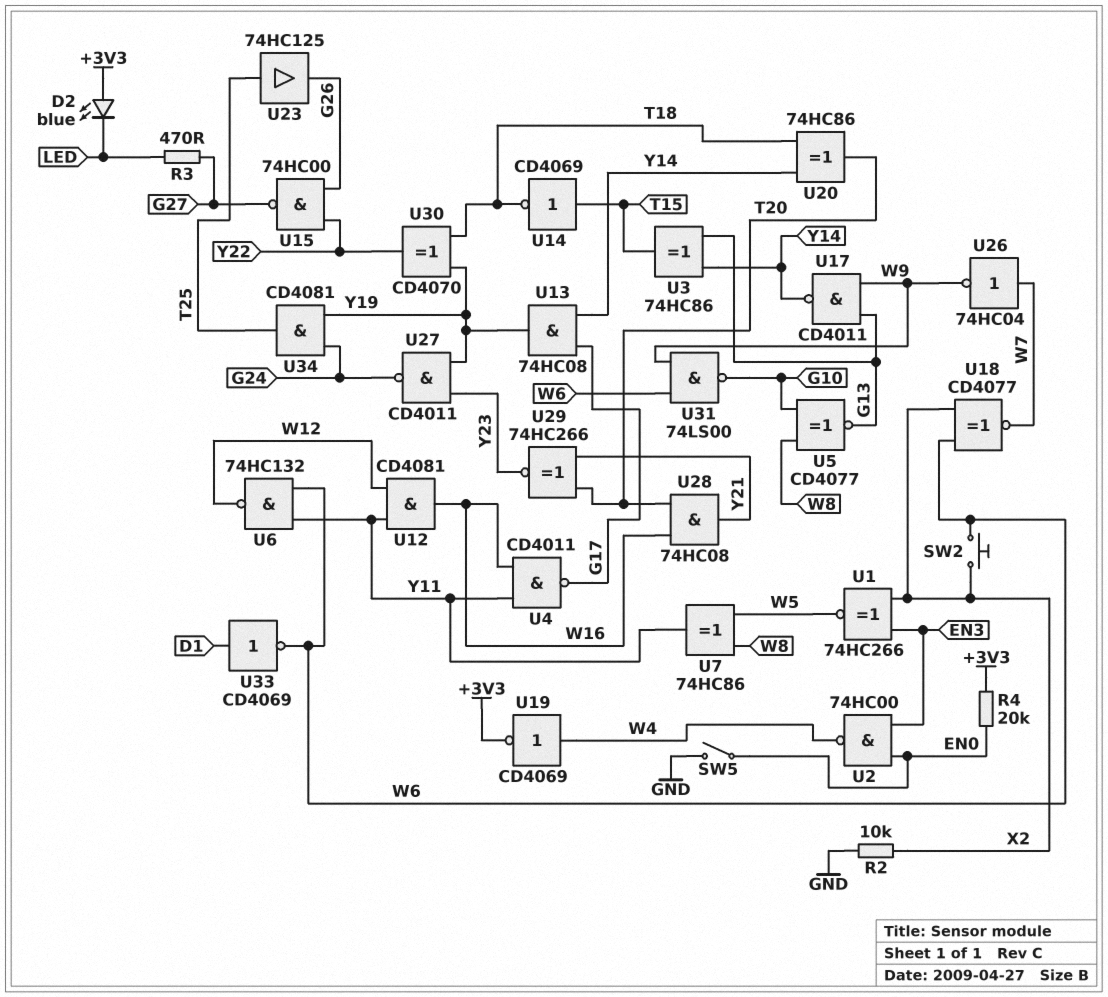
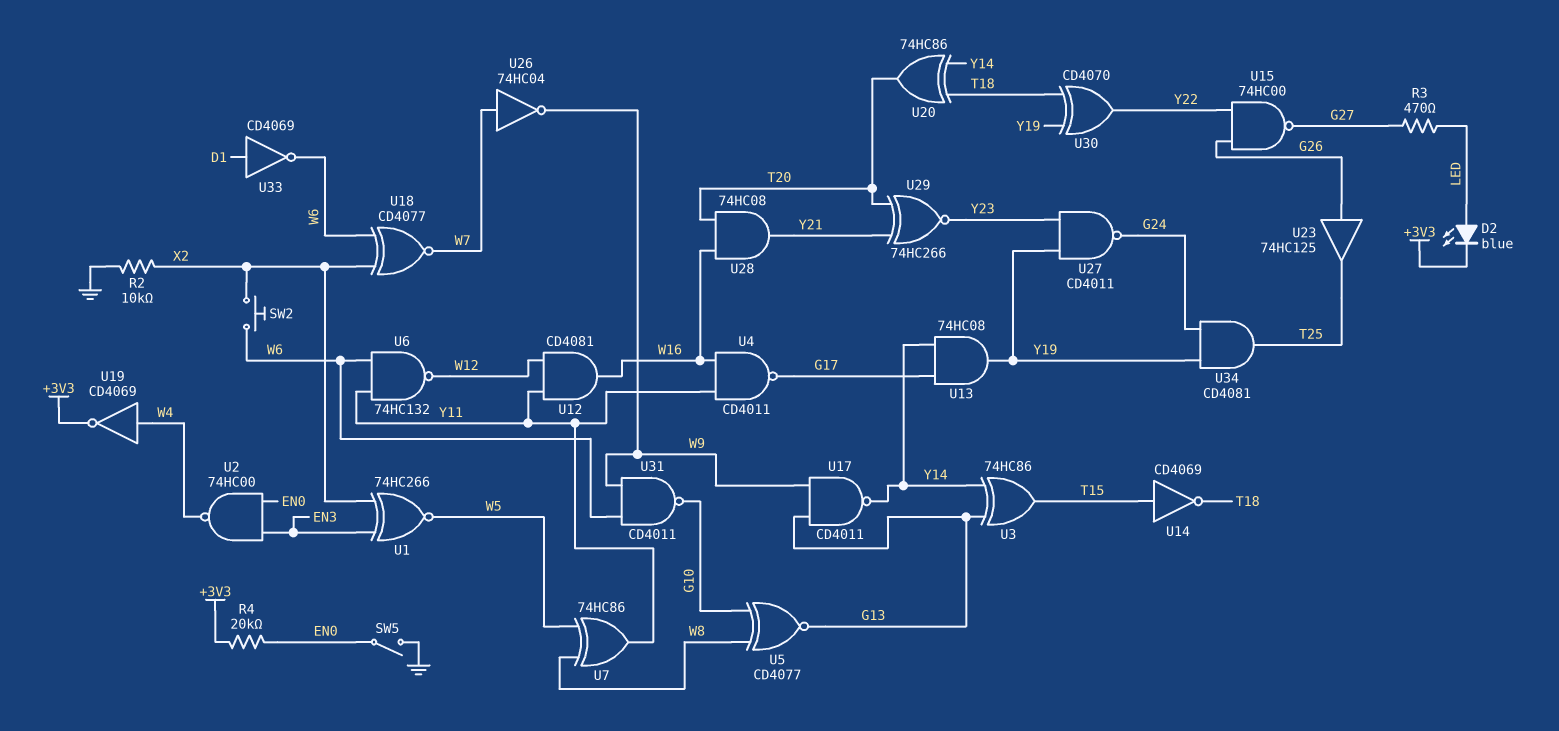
D2: LED blue (A +3V3, K LED) -> LED blue (A LED, K +3V3)
U23: buffer 74HC125 (in T25, out G26) -> buffer 74HC125 (in G26, out T25)
U31: NAND 74LS00 (in W6, in W9, out G10) -> NAND CD4011 (in W6, in W9, out G10)

